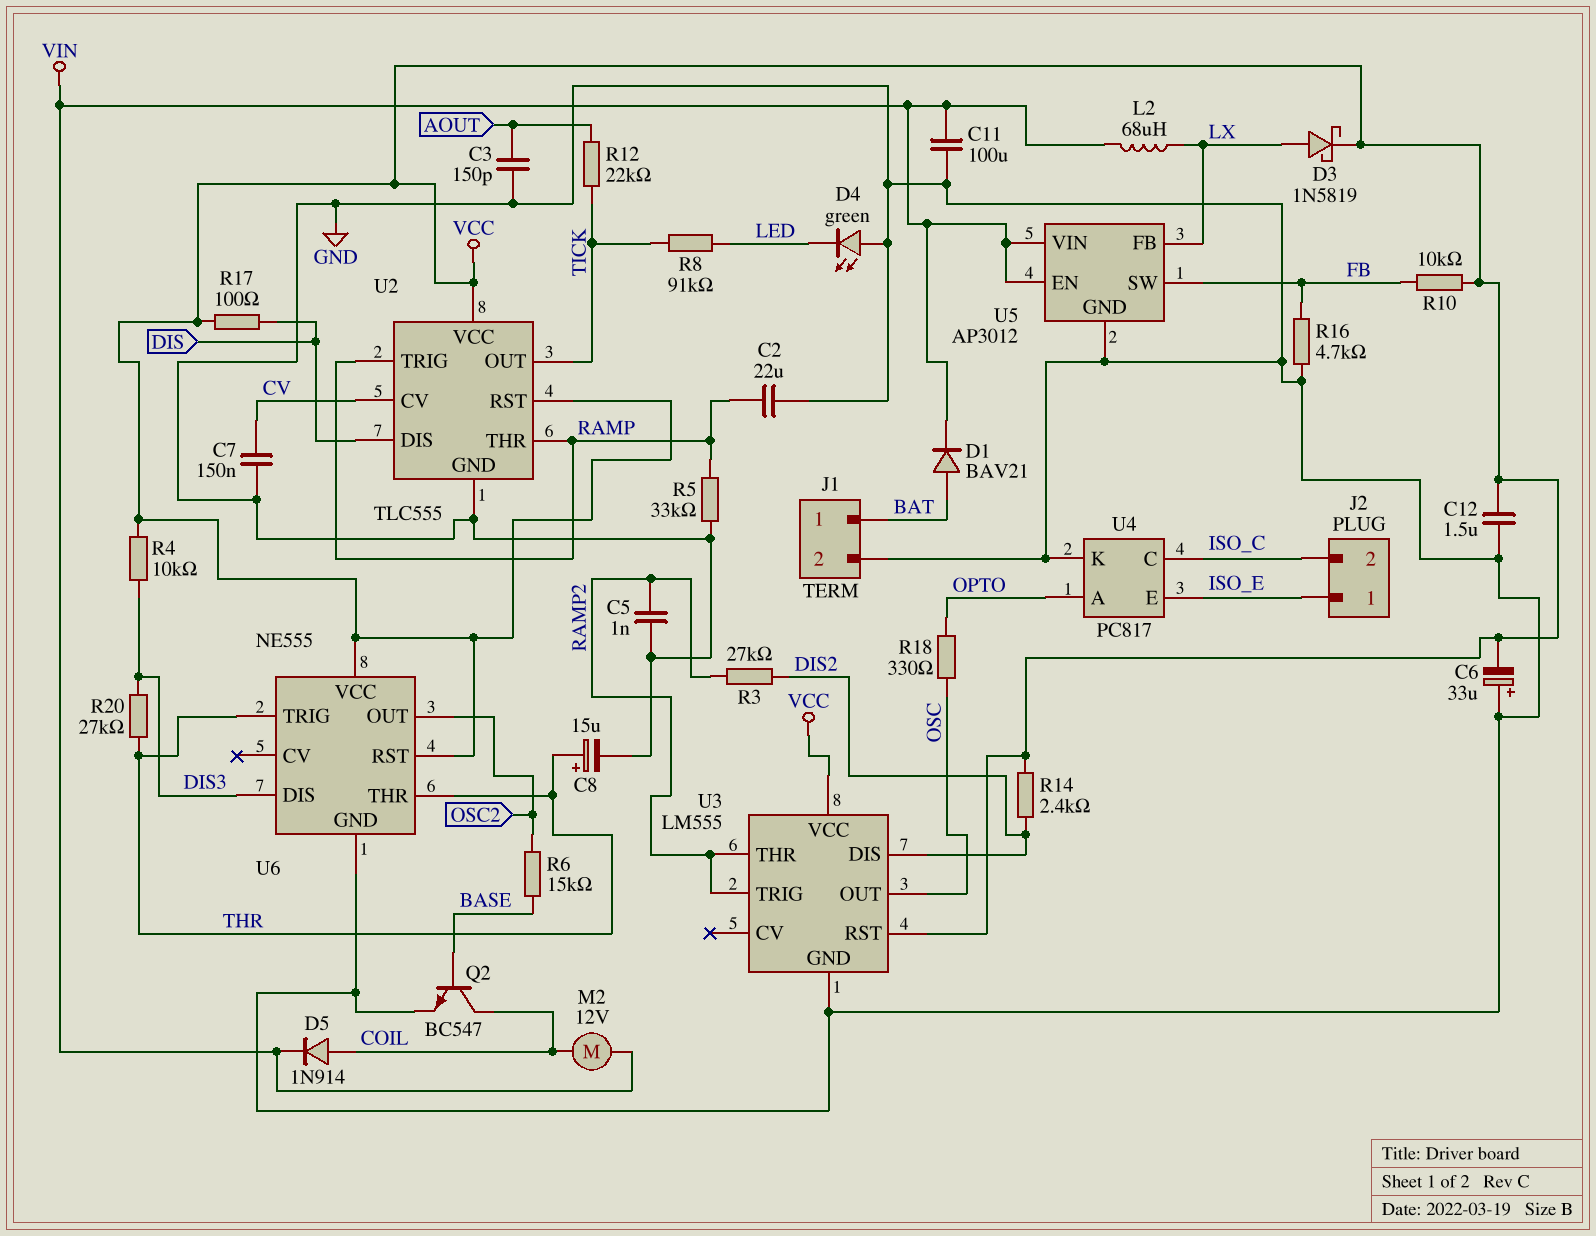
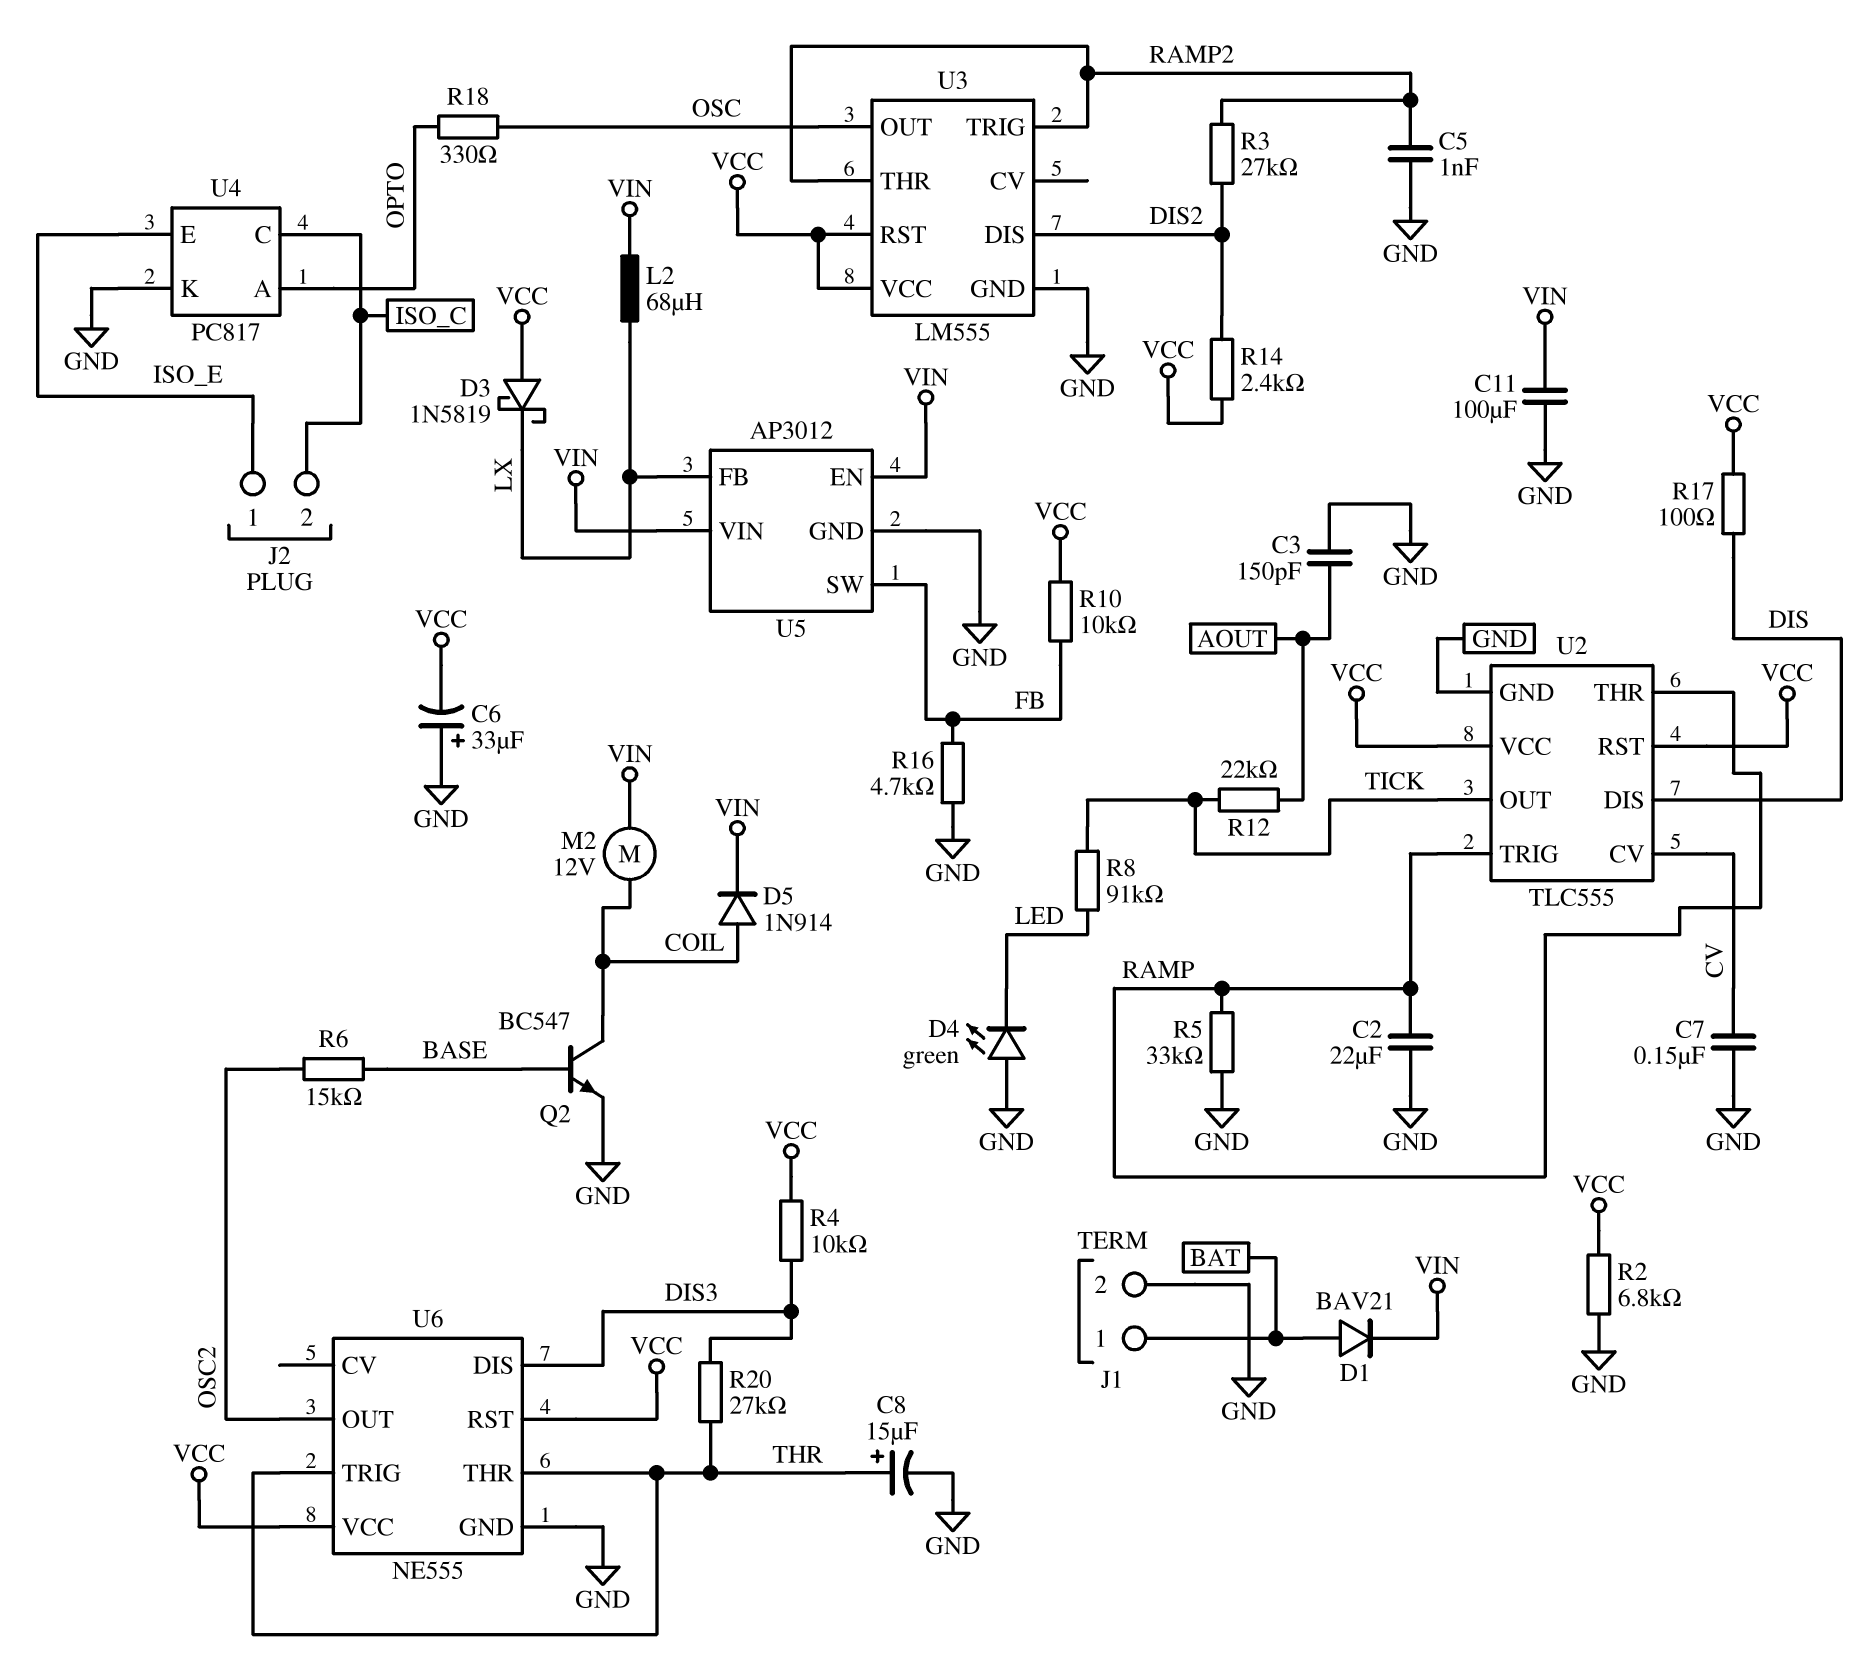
C12: 1.5uF (GND, VCC) -> none
D3: schottky 1N5819 (A LX, K VCC) -> schottky 1N5819 (A VCC, K LX)
R2: none -> 6.8k (GND, VCC)

